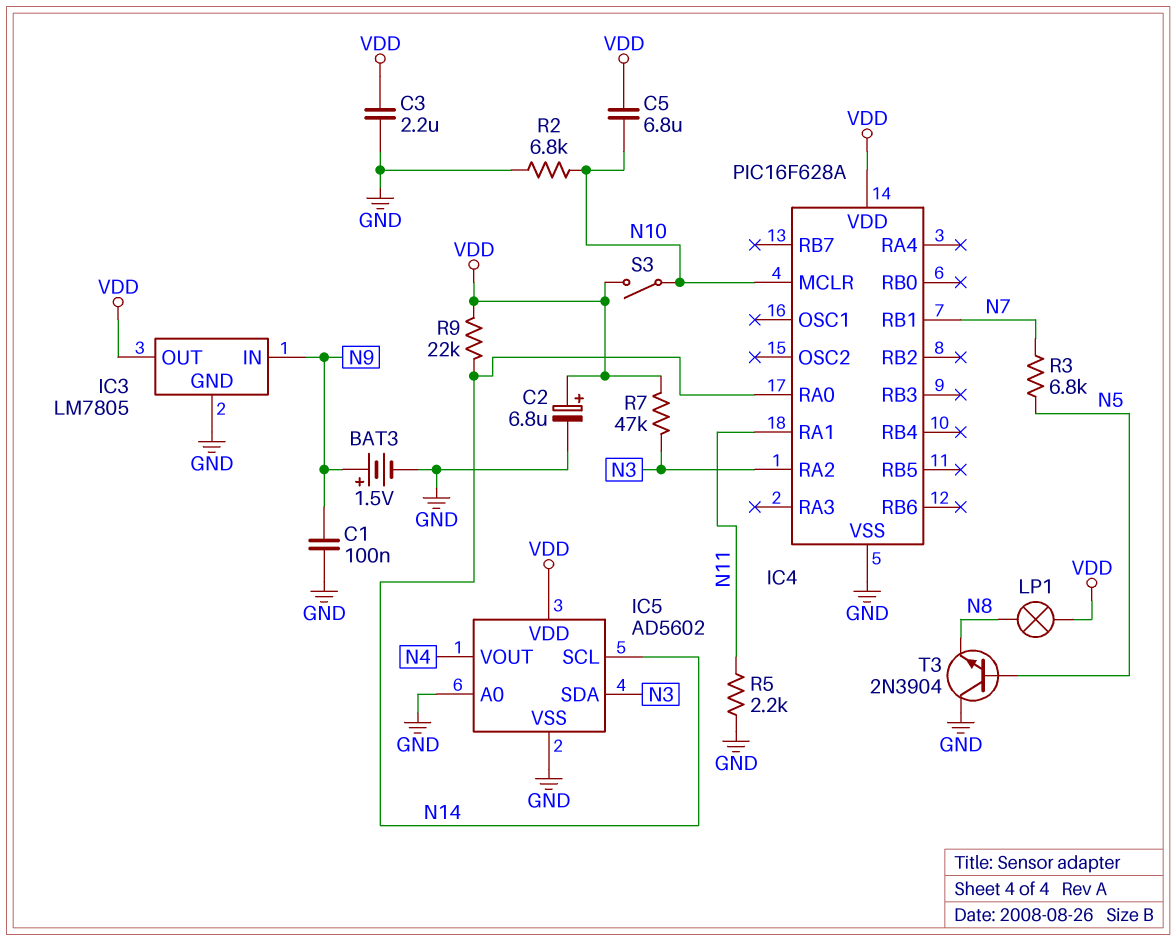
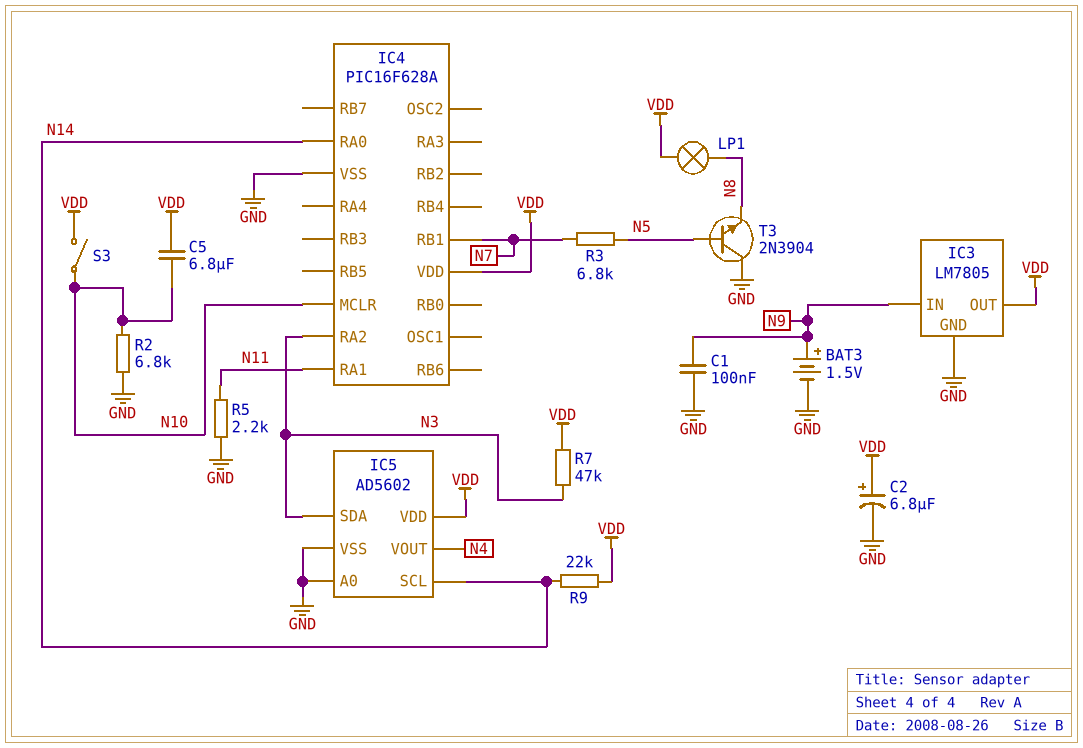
C3: 2.2uF (GND, VDD) -> none

